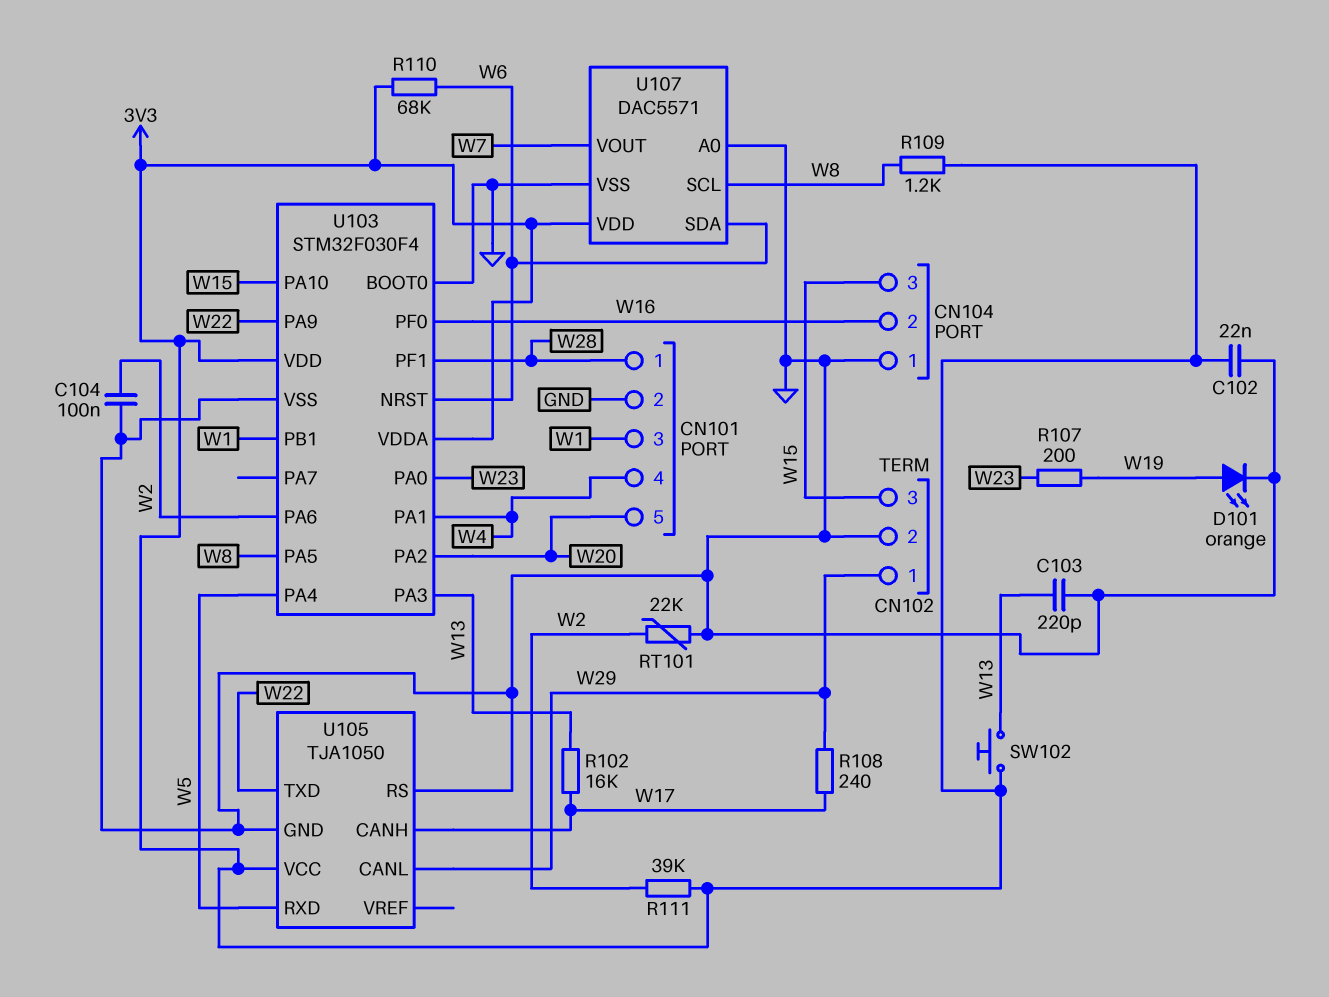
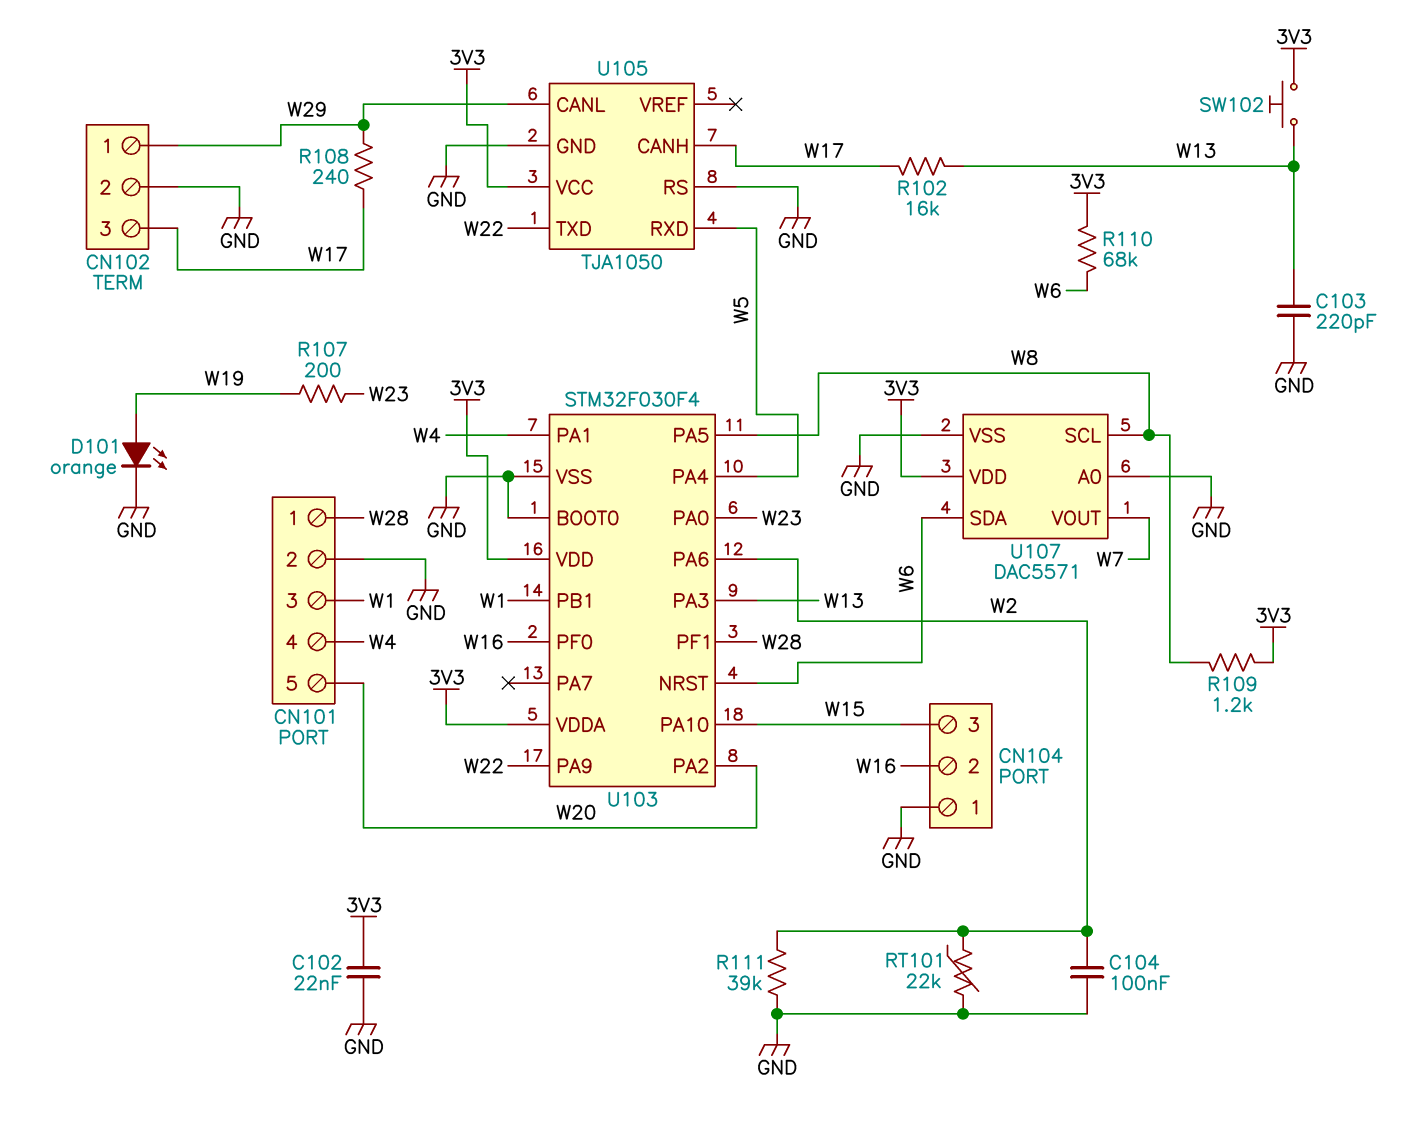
CN102 pin 3: W15 -> W17
R111: 39k (3V3, W2) -> 39k (GND, W2)

